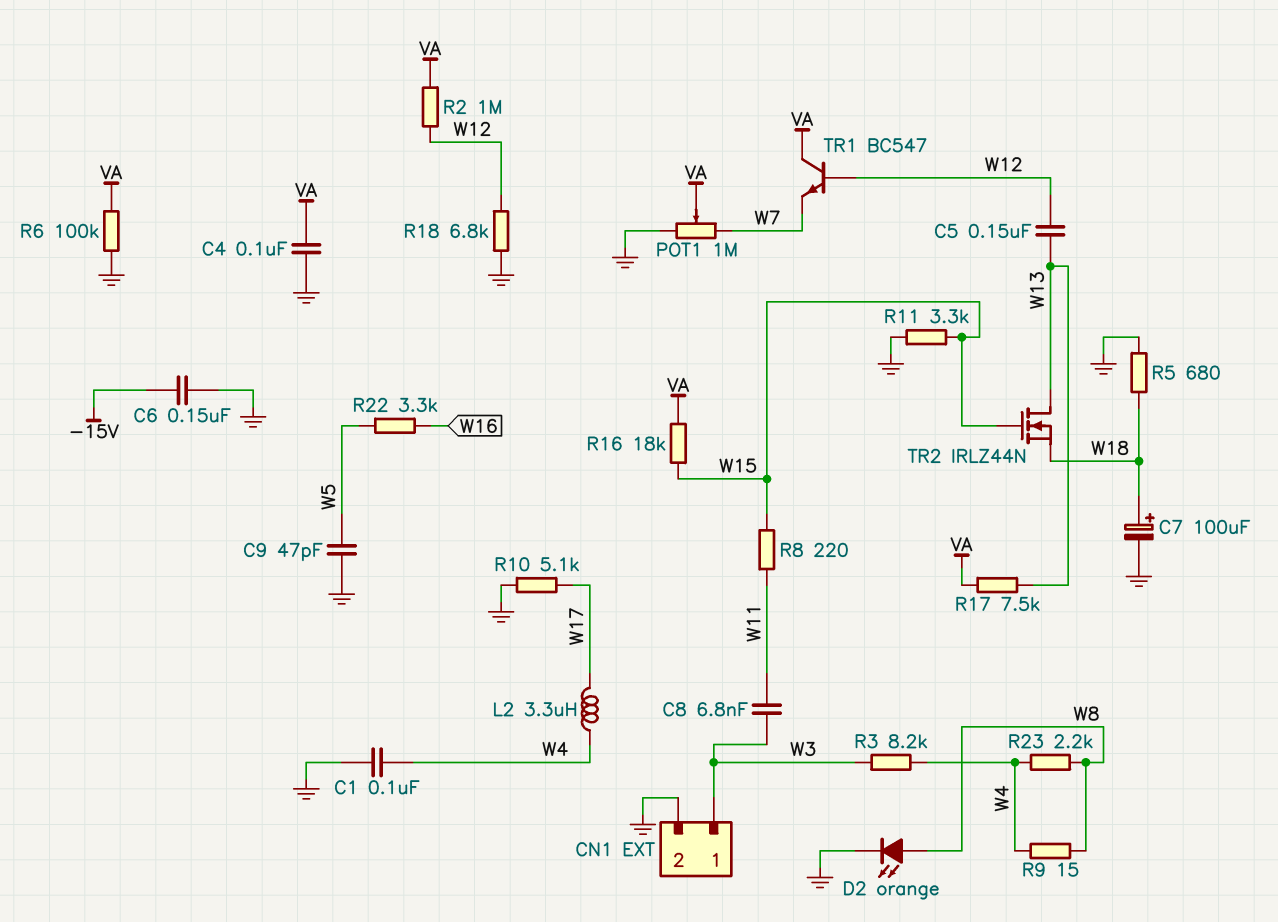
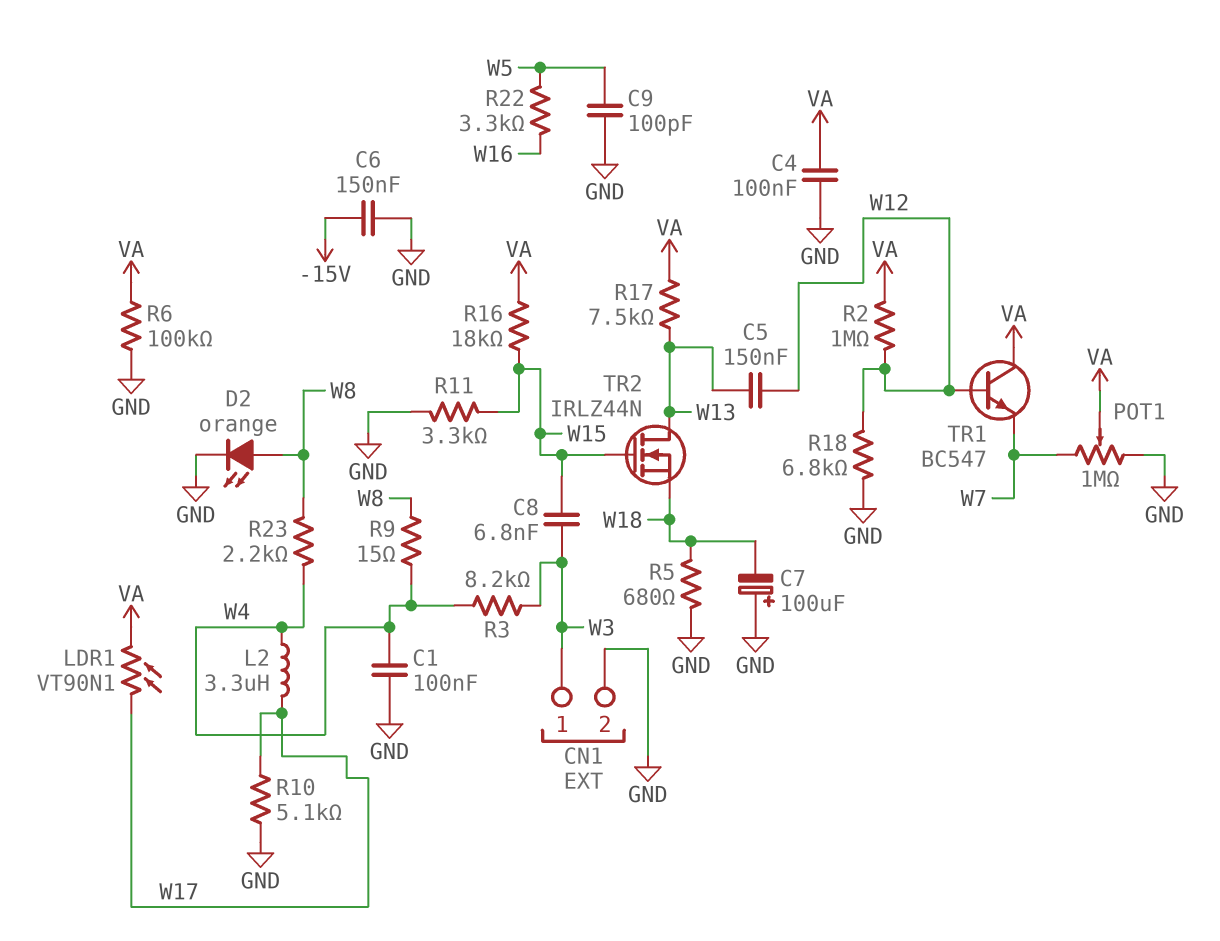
C7: 100uF (plus W18, minus GND) -> 100uF (plus GND, minus W18)
C8: 6.8nF (W3, W11) -> 6.8nF (W3, W15)
C9: 47pF (GND, W5) -> 100pF (GND, W5)
LDR1: none -> VT90N1 (VA, W17)
R8: 220 (W11, W15) -> none

